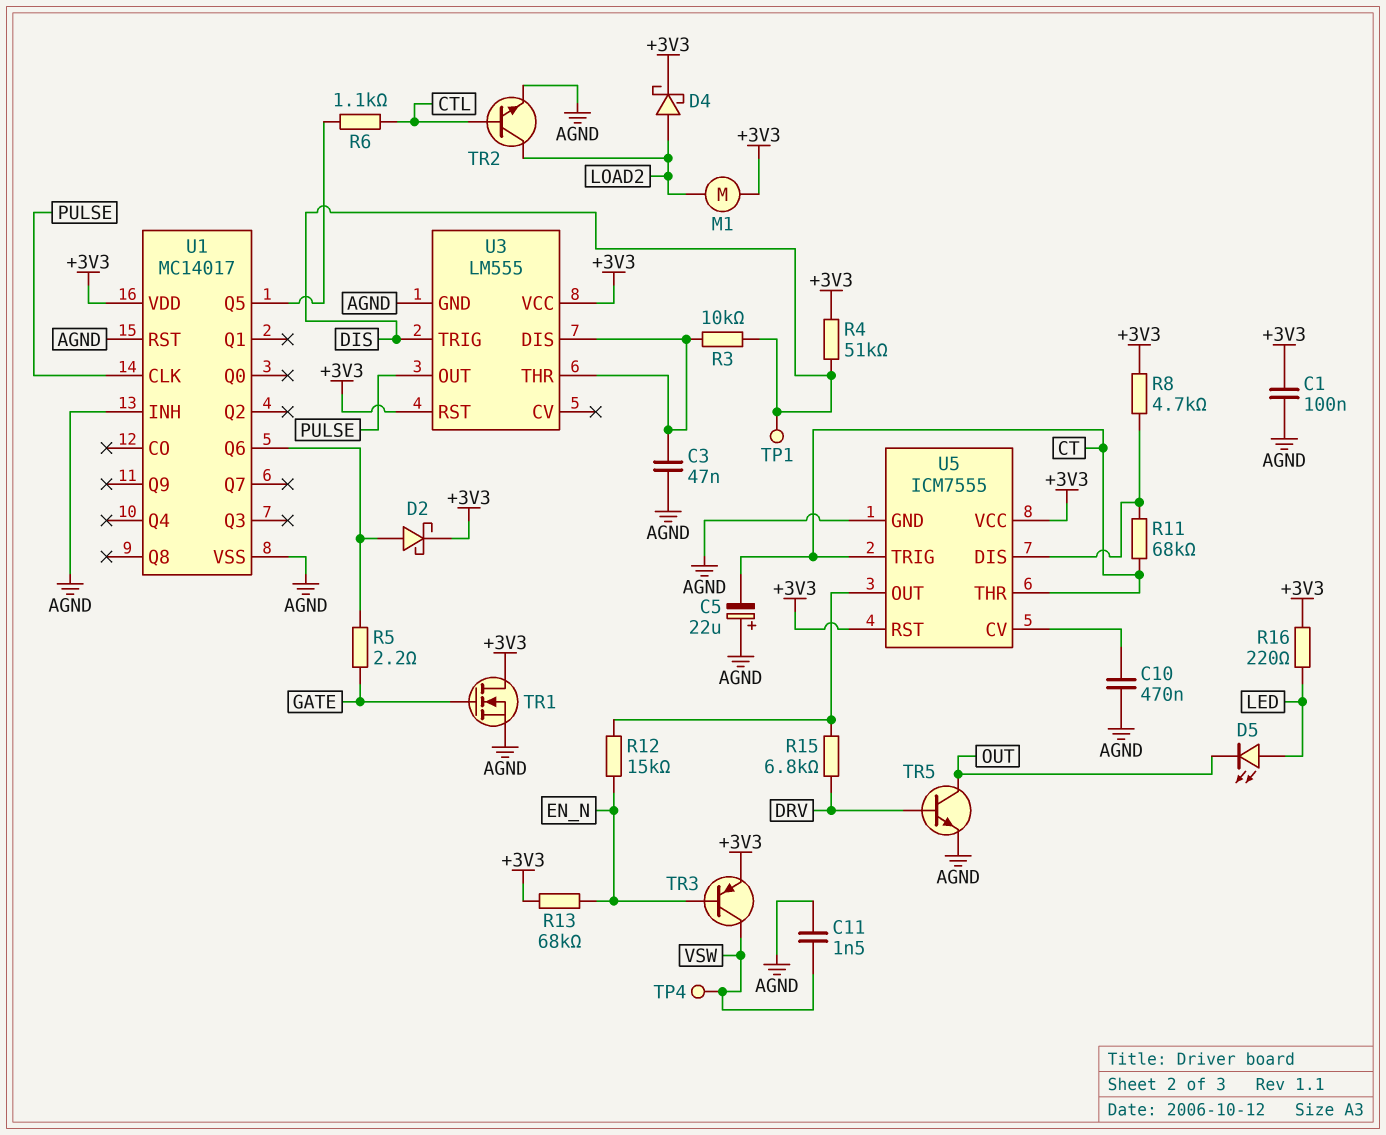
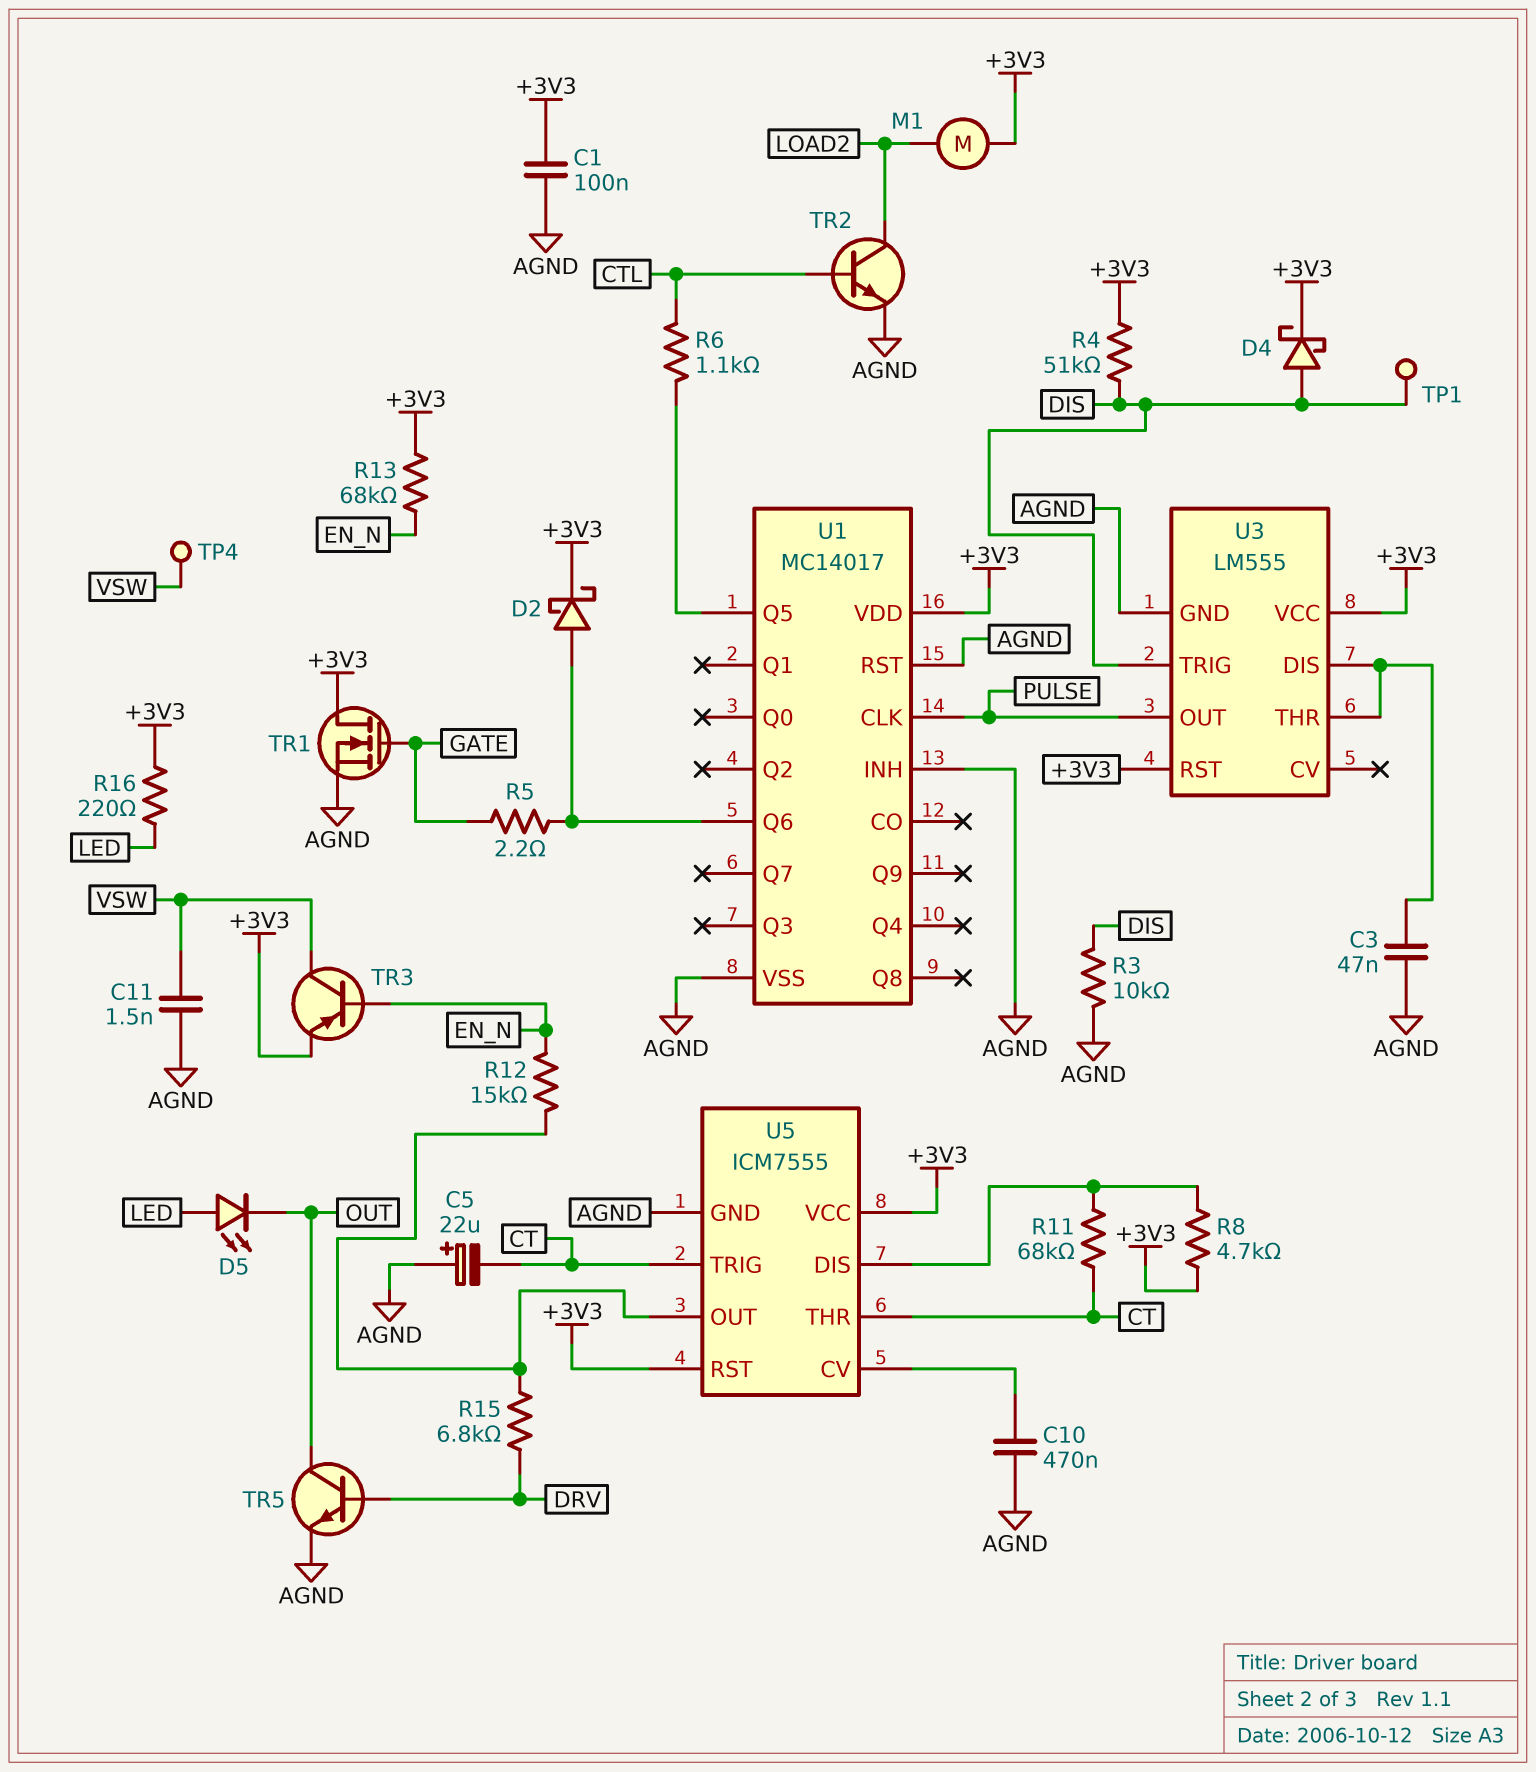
D4: schottky (A LOAD2, K +3V3) -> schottky (A DIS, K +3V3)
R3: 10k (DIS, U3/DIS) -> 10k (AGND, DIS)

